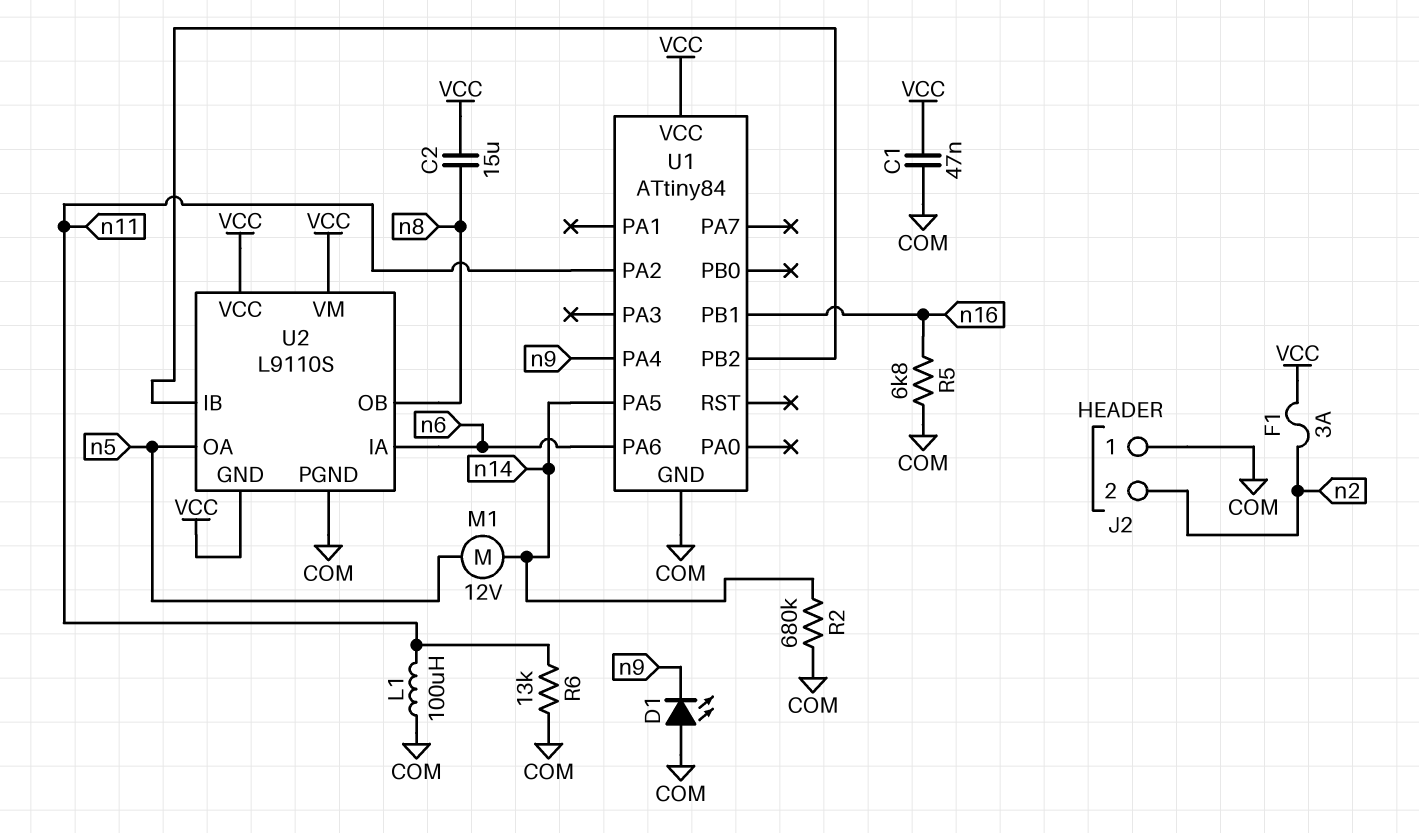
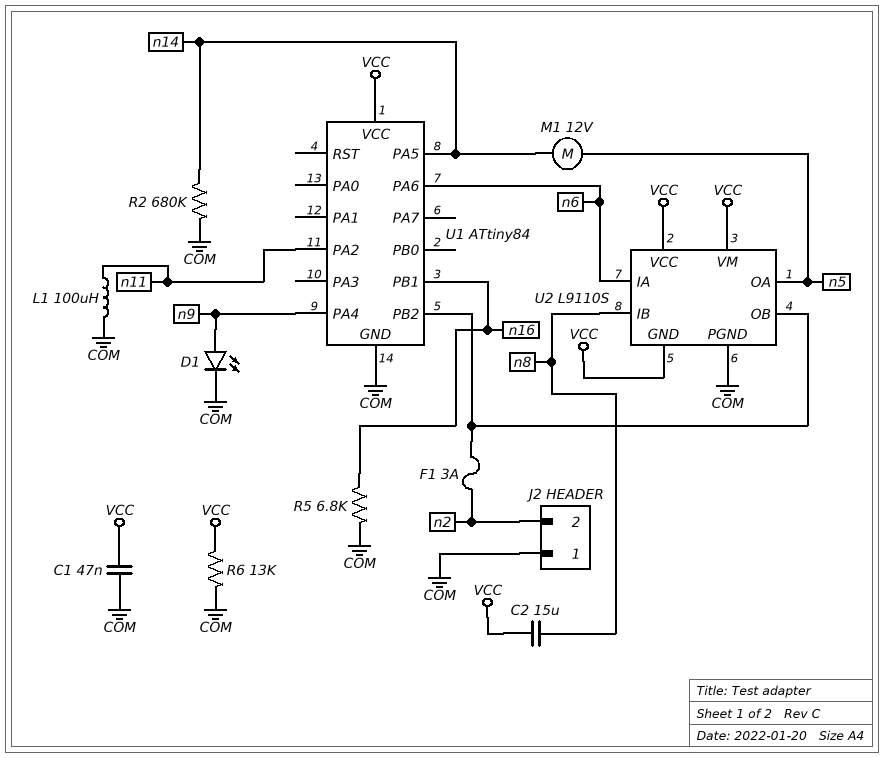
D1: LED (A COM, K n9) -> LED (A n9, K COM)
F1: 3A (VCC, n2) -> 3A (U1/PB2, n2)
R6: 13k (COM, n11) -> 13k (COM, VCC)
U2 pin IB: U1/PB2 -> n8
U2 pin OB: n8 -> U1/PB2

